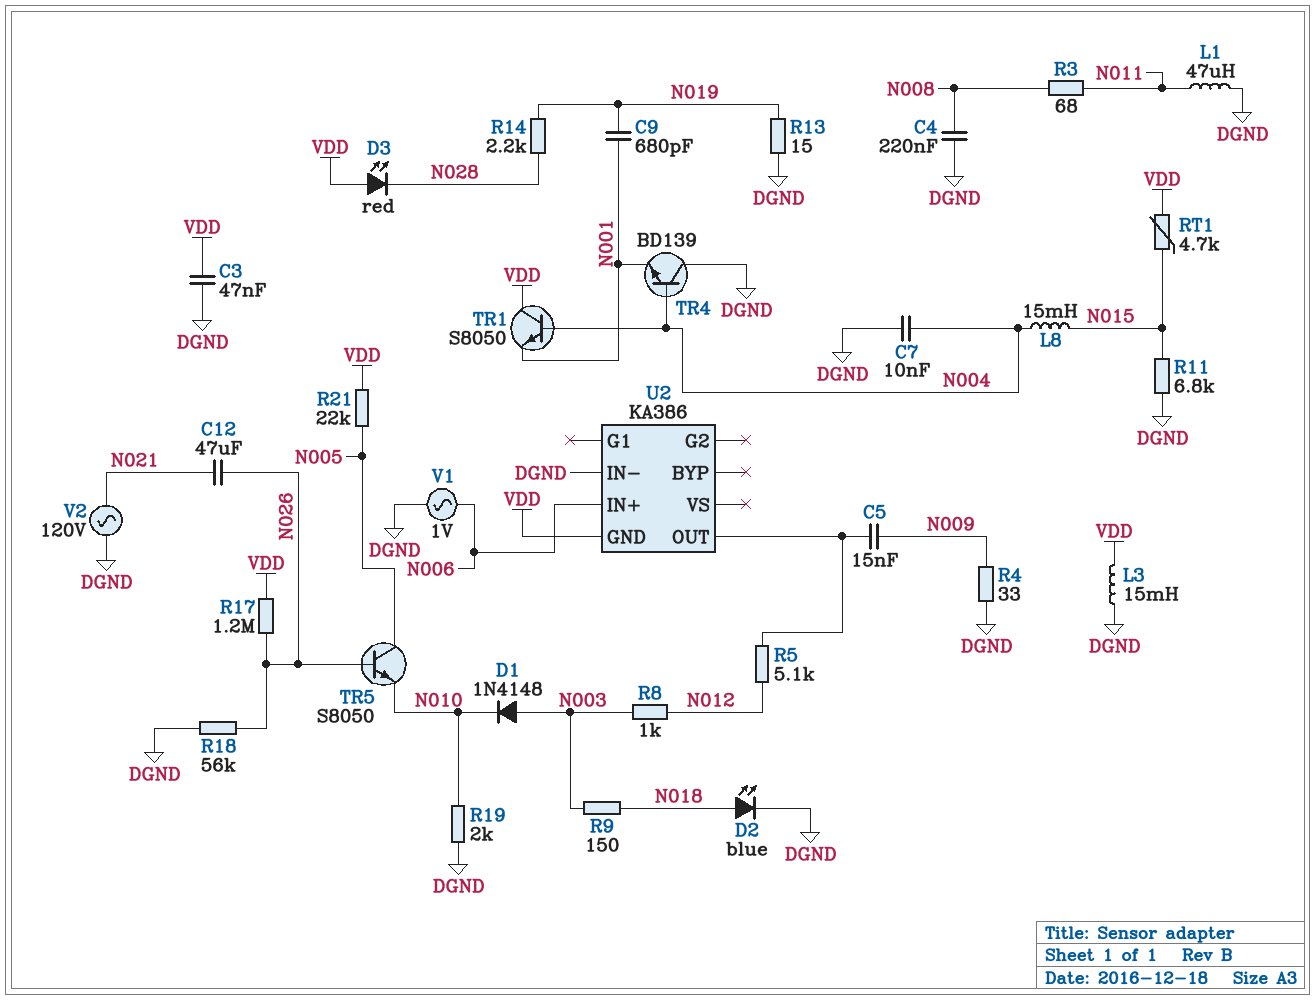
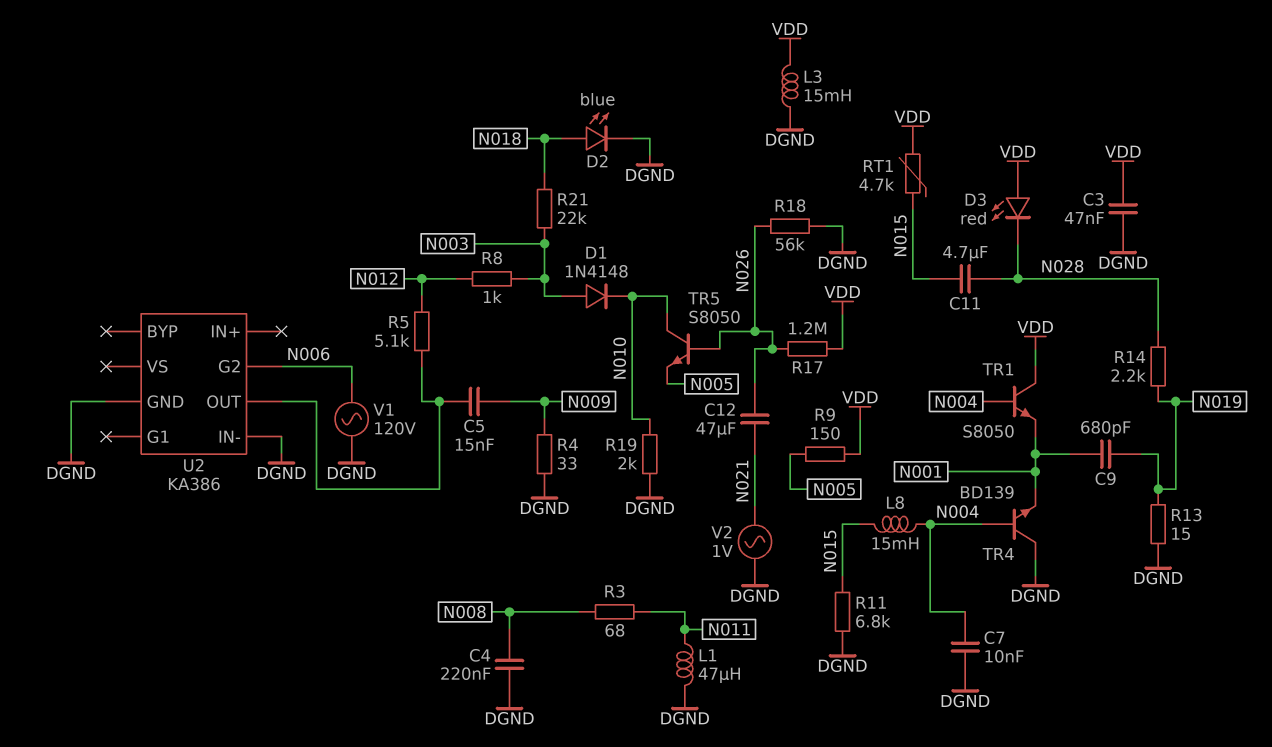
C11: none -> 4.7uF (N015, N028)
R9: 150 (N003, N018) -> 150 (N005, VDD)
R21: 22k (N005, VDD) -> 22k (N003, N018)
TR5: NPN S8050 (B N026, C N005, E N010) -> NPN S8050 (B N026, C N010, E N005)
U2 pin G2: none -> N006
U2 pin GND: VDD -> DGND
U2 pin IN+: N006 -> none
V1: AC 1V (DGND, N006) -> AC 120V (DGND, N006)
V2: AC 120V (DGND, N021) -> AC 1V (DGND, N021)

